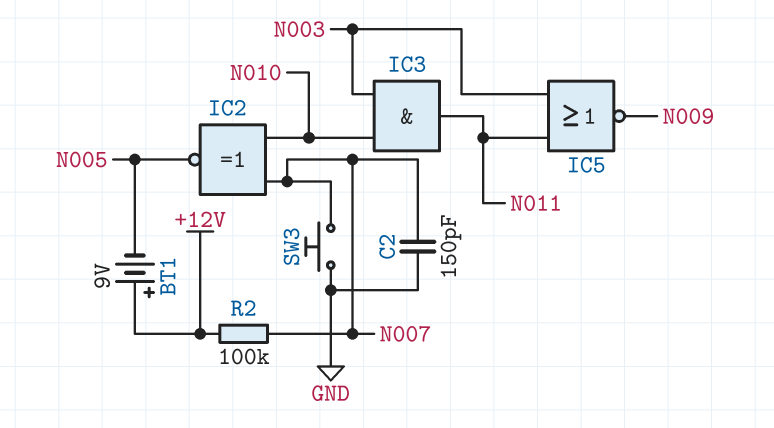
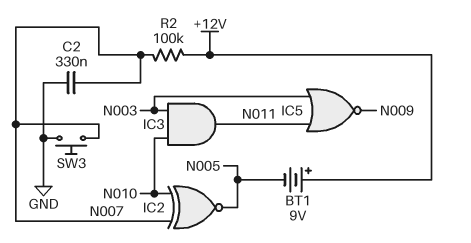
C2: 150pF (GND, N007) -> 330nF (GND, N007)

